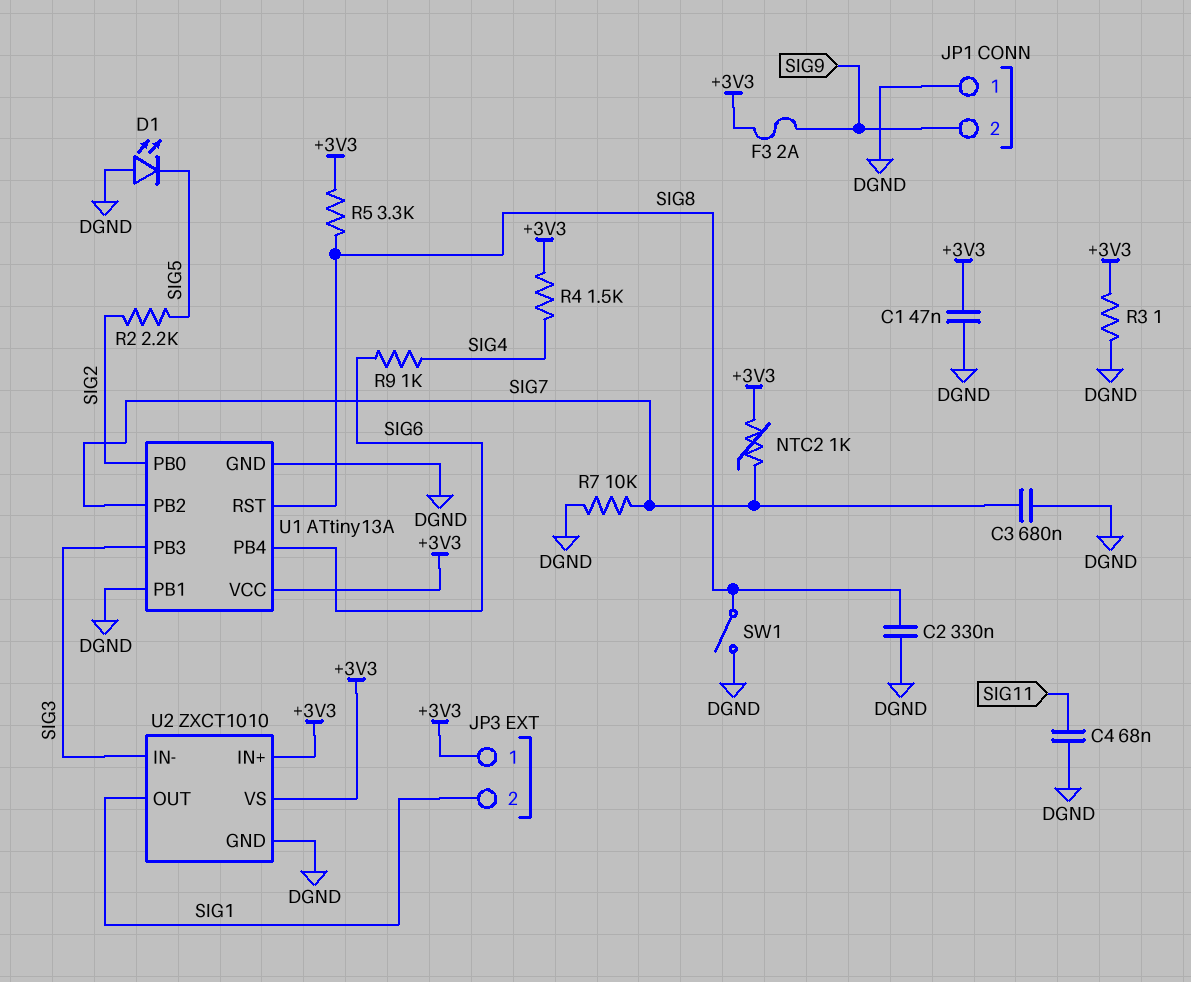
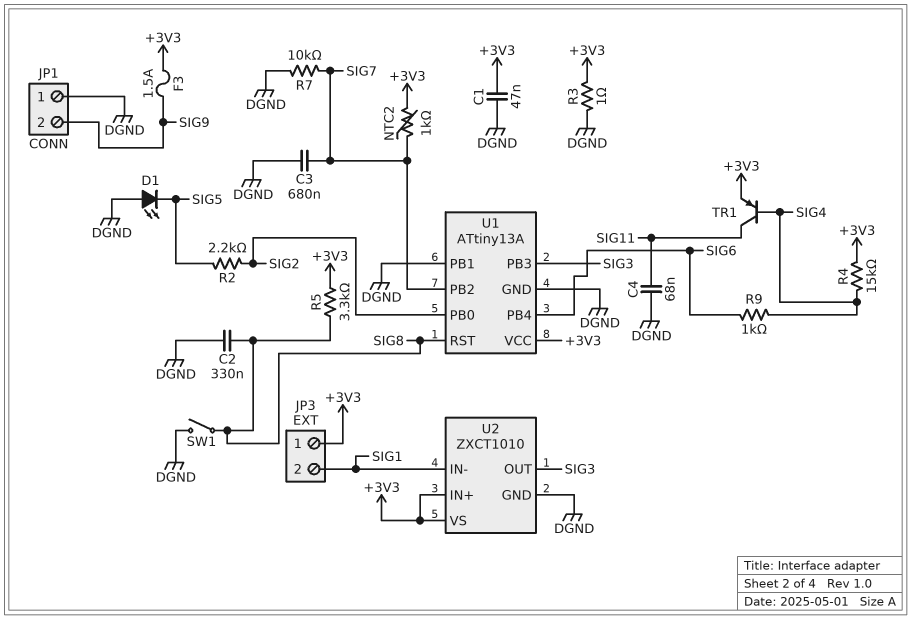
F3: 2A (+3V3, SIG9) -> 1.5A (+3V3, SIG9)
R4: 1.5k (+3V3, SIG4) -> 15k (+3V3, SIG4)
TR1: none -> PNP (B SIG4, C SIG11, E +3V3)
U2 pin IN-: SIG3 -> SIG1
U2 pin OUT: SIG1 -> SIG3

